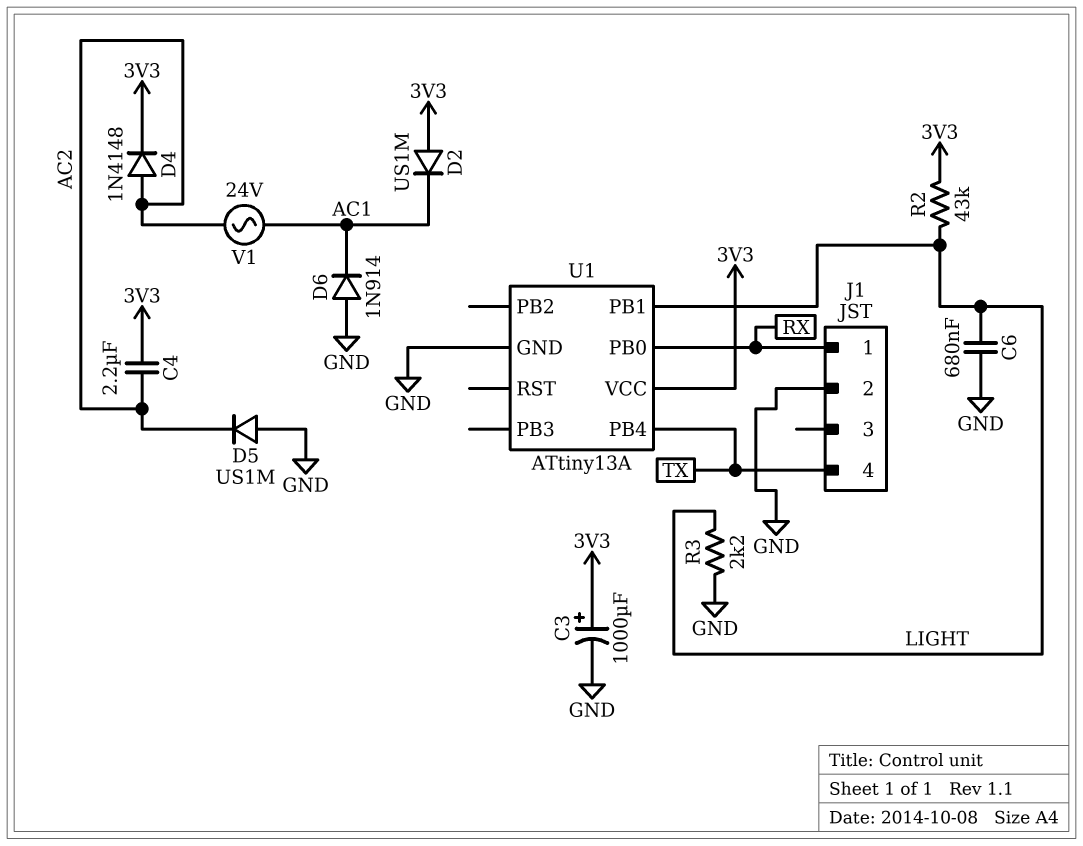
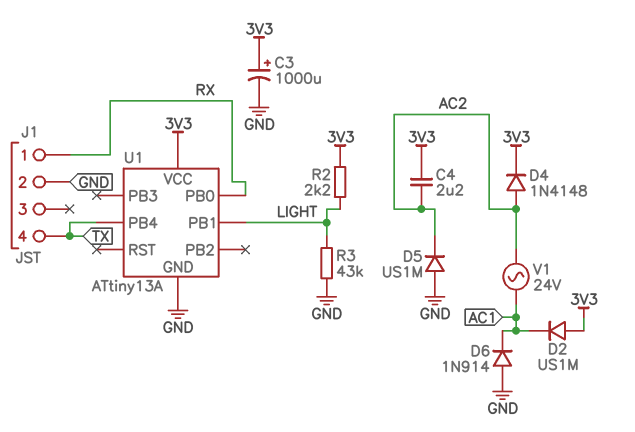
C6: 680nF (GND, LIGHT) -> none
R2: 43k (3V3, LIGHT) -> 2.2k (3V3, LIGHT)
R3: 2.2k (GND, LIGHT) -> 43k (GND, LIGHT)

